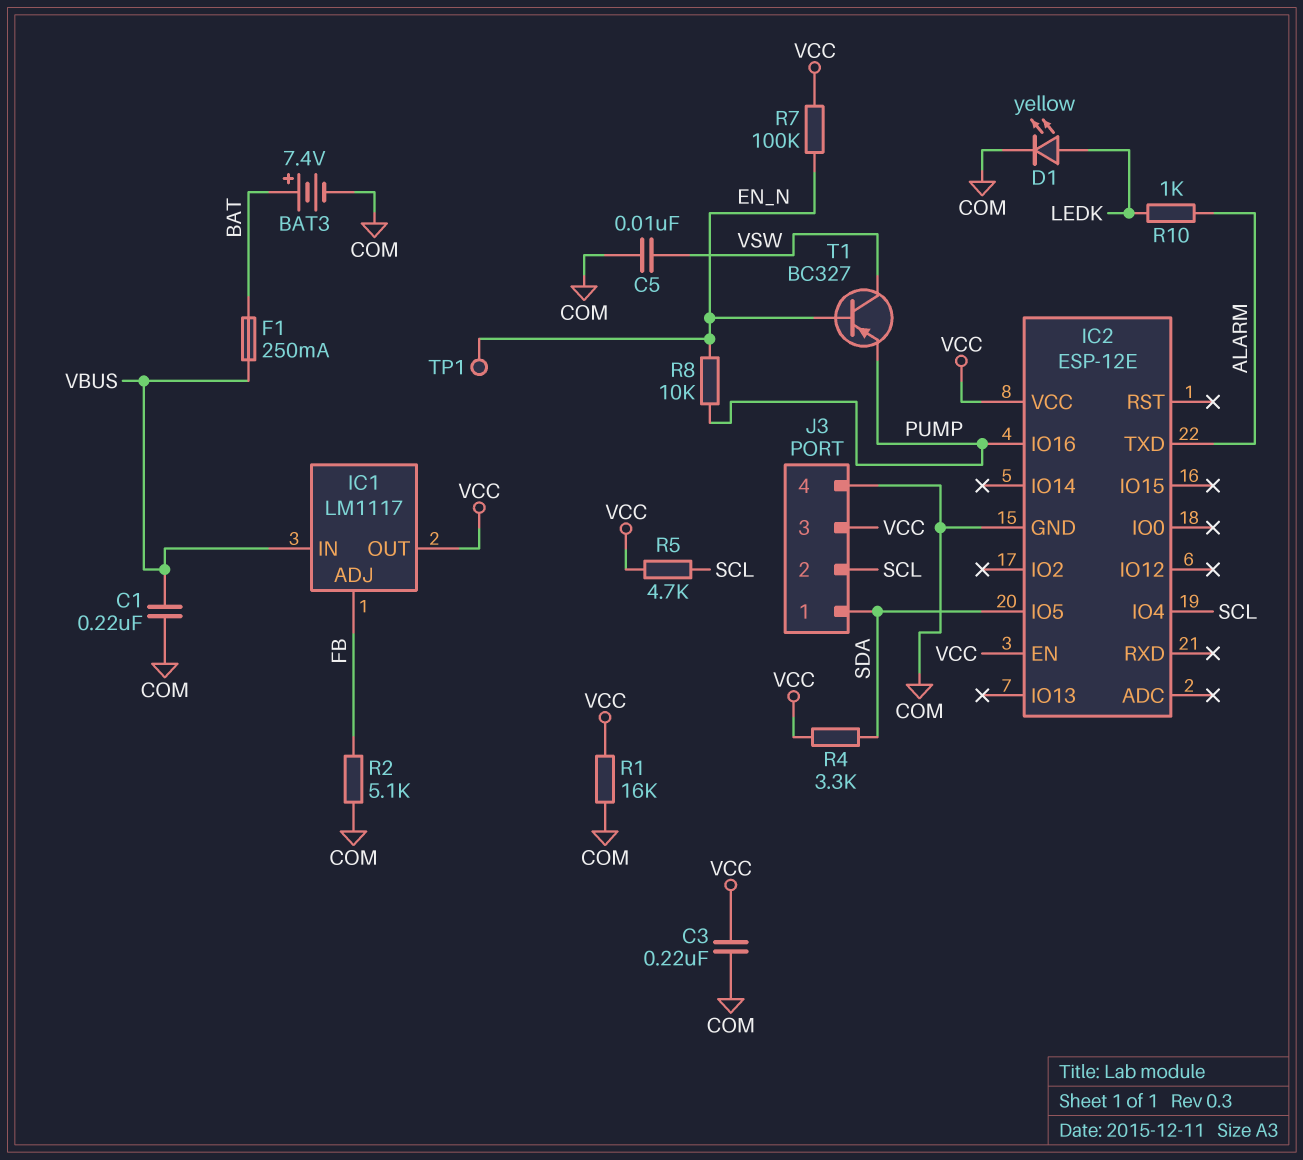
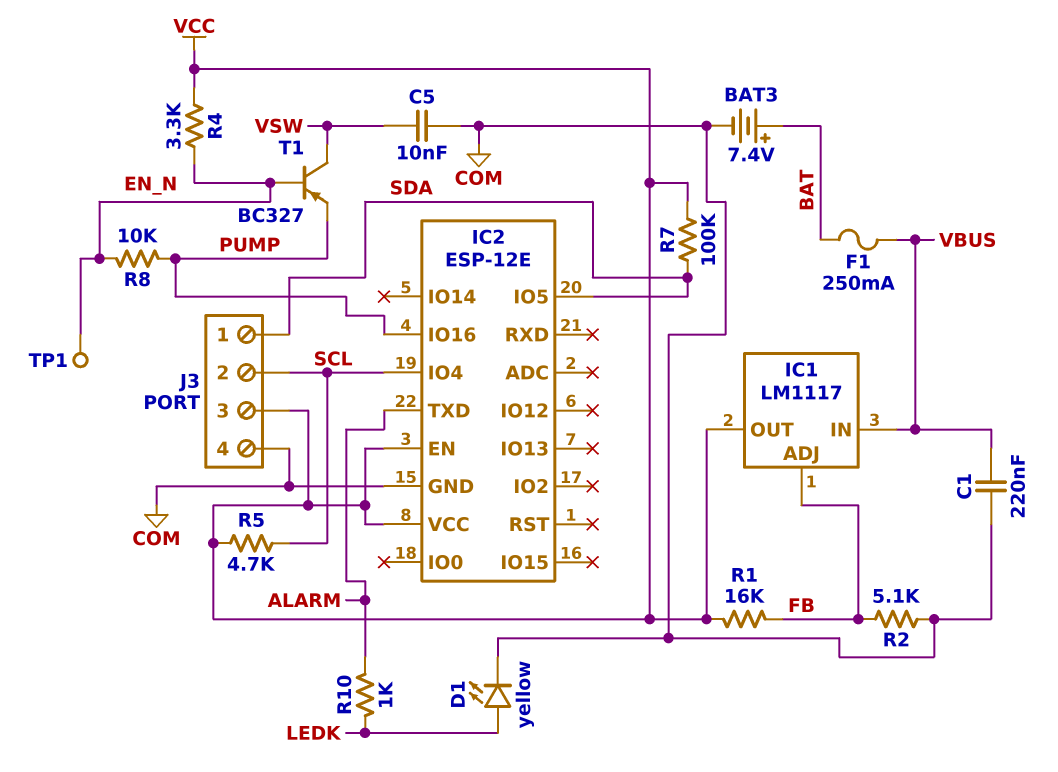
C3: 220nF (COM, VCC) -> none
R1: 16k (COM, VCC) -> 16k (FB, VCC)
R4: 3.3k (SDA, VCC) -> 3.3k (EN_N, VCC)
R7: 100k (EN_N, VCC) -> 100k (SDA, VCC)

